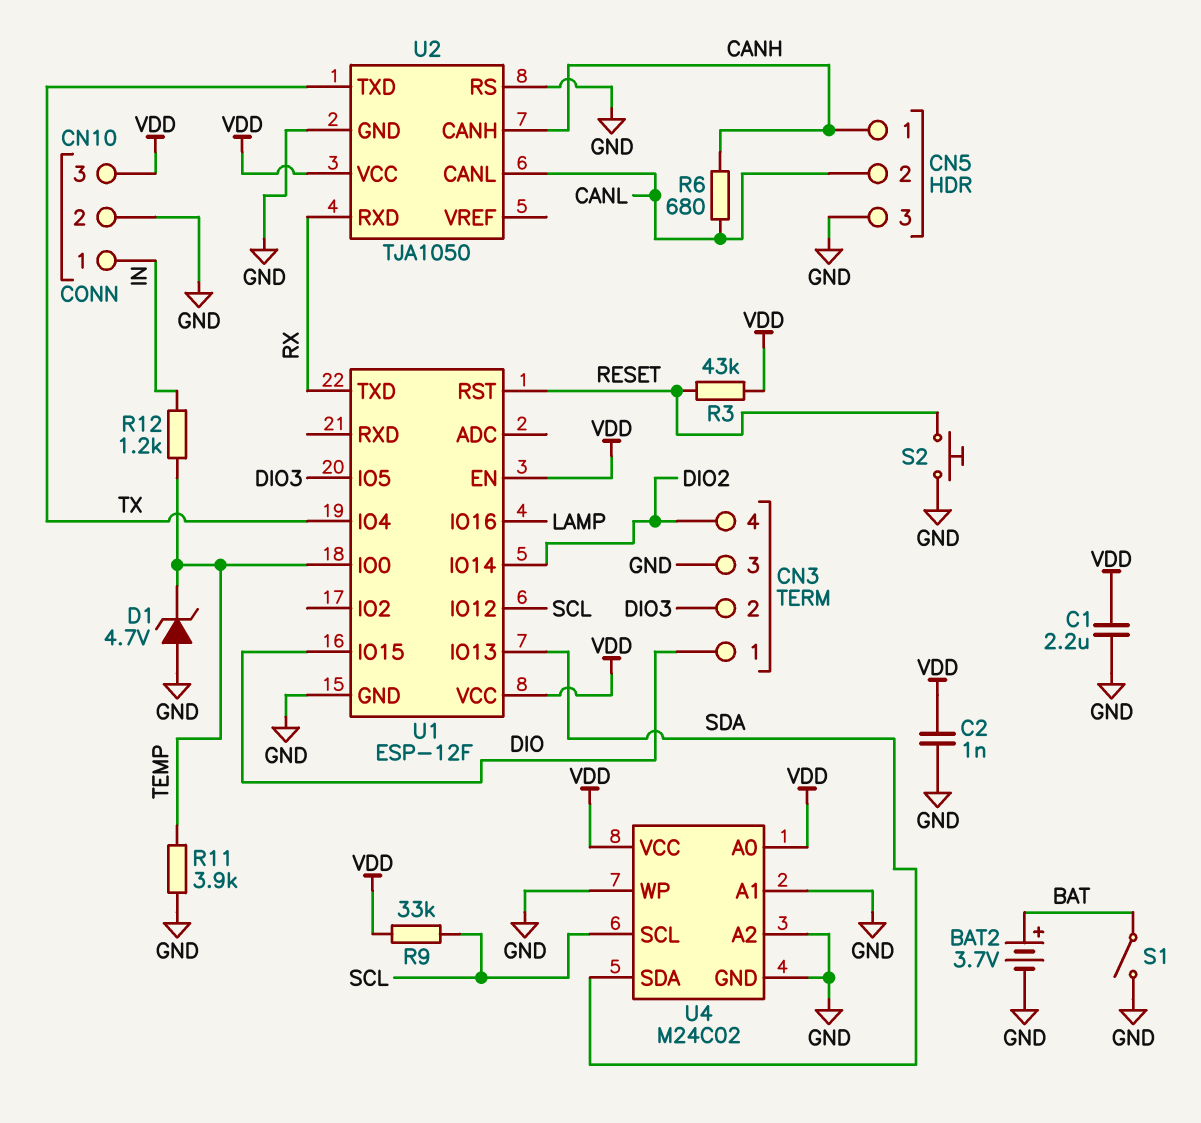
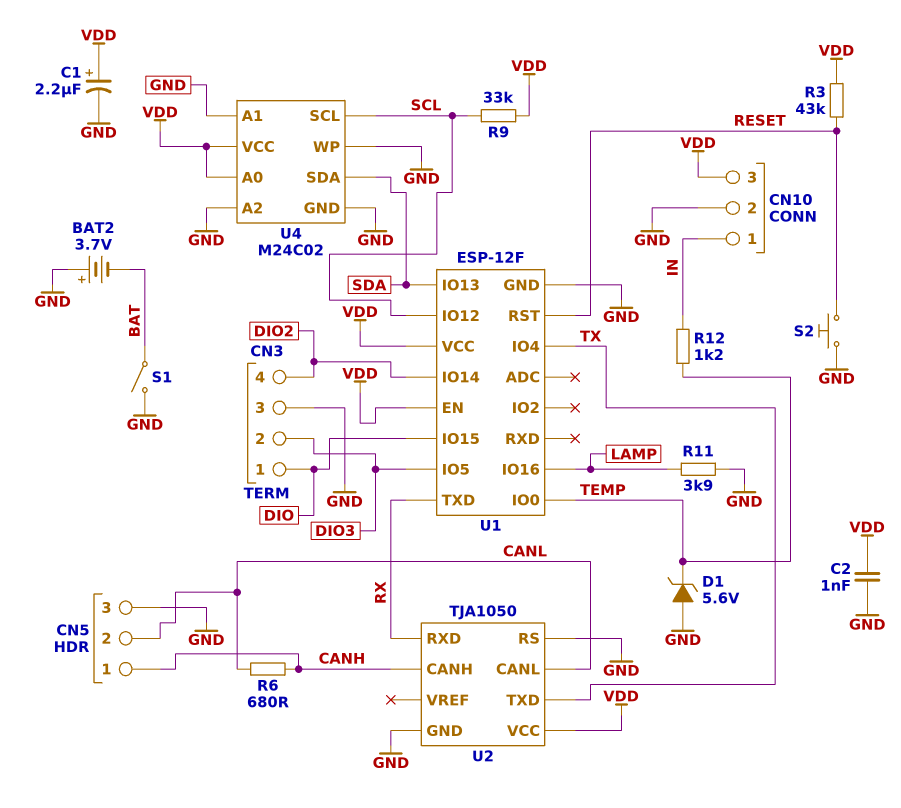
BAT2: 3.7V (plus BAT, minus GND) -> 3.7V (plus GND, minus BAT)
C1: 2.2uF (GND, VDD) -> 2.2uF (plus VDD, minus GND)
D1: zener 4.7V (A GND, K TEMP) -> zener 5.6V (A GND, K TEMP)
R11: 3.9k (GND, TEMP) -> 3.9k (GND, LAMP)

